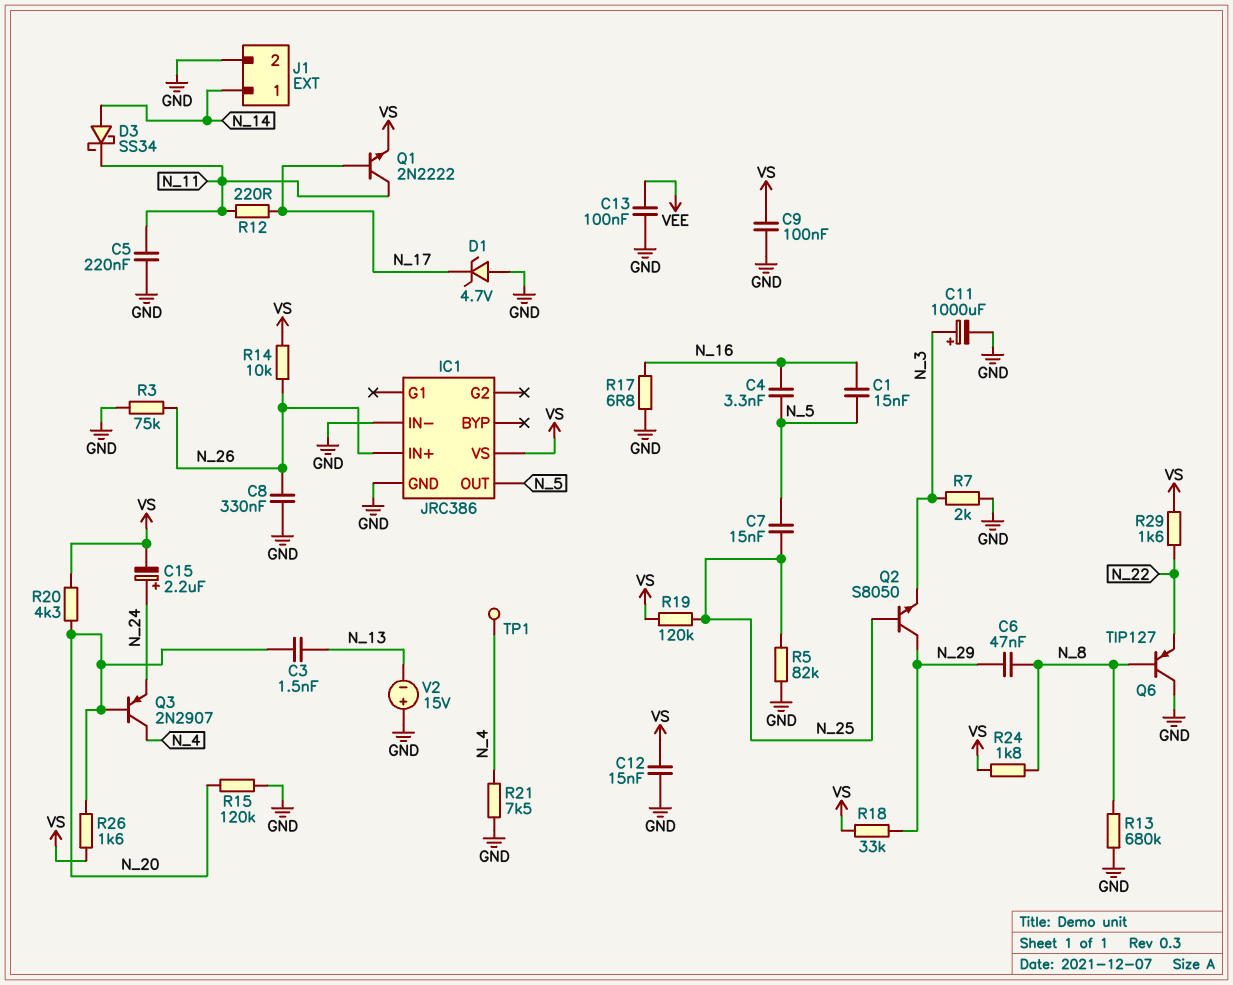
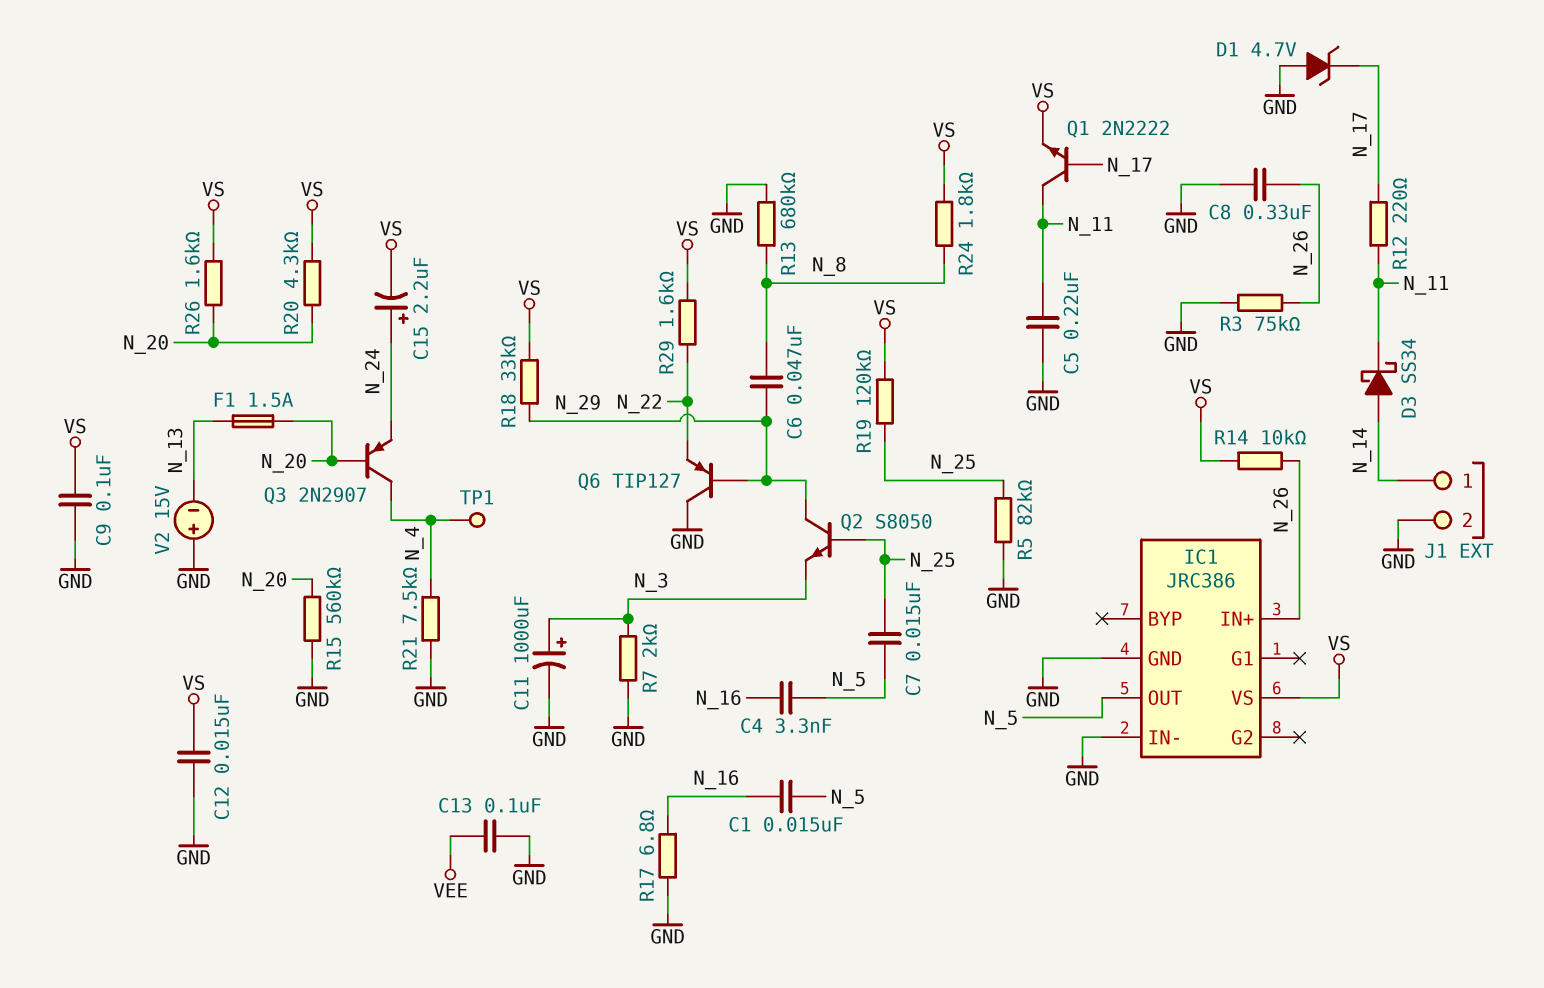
C3: 1.5nF (N_13, N_20) -> none
F1: none -> 1.5A (N_13, N_20)
Q6: PNP TIP127 (B N_8, C GND, E N_22) -> PNP TIP127 (B N_29, C GND, E N_22)
R15: 120k (GND, N_20) -> 560k (GND, N_20)

